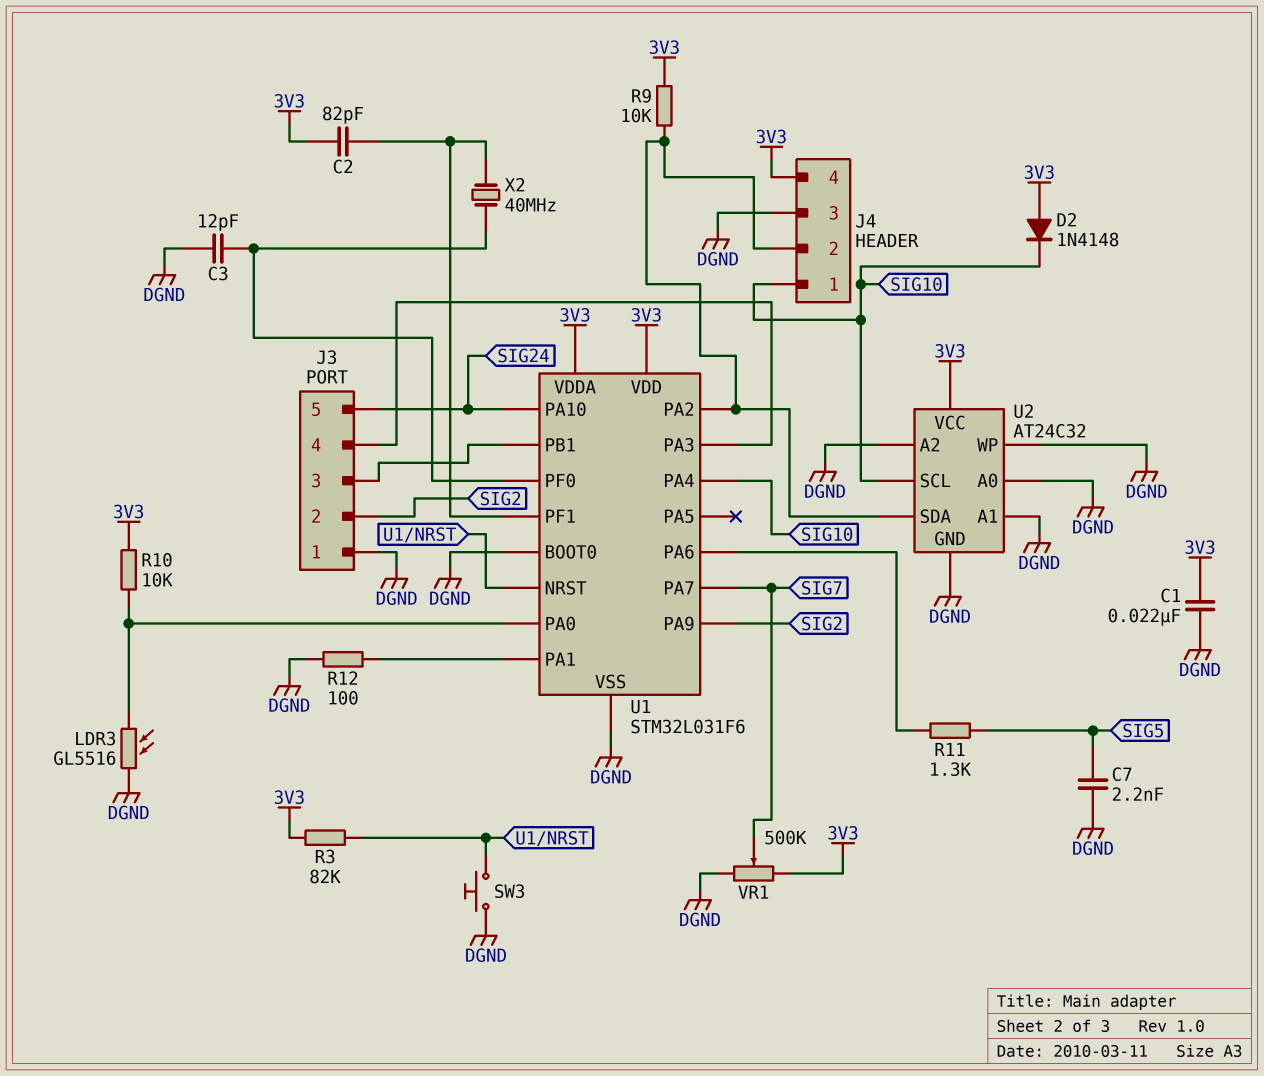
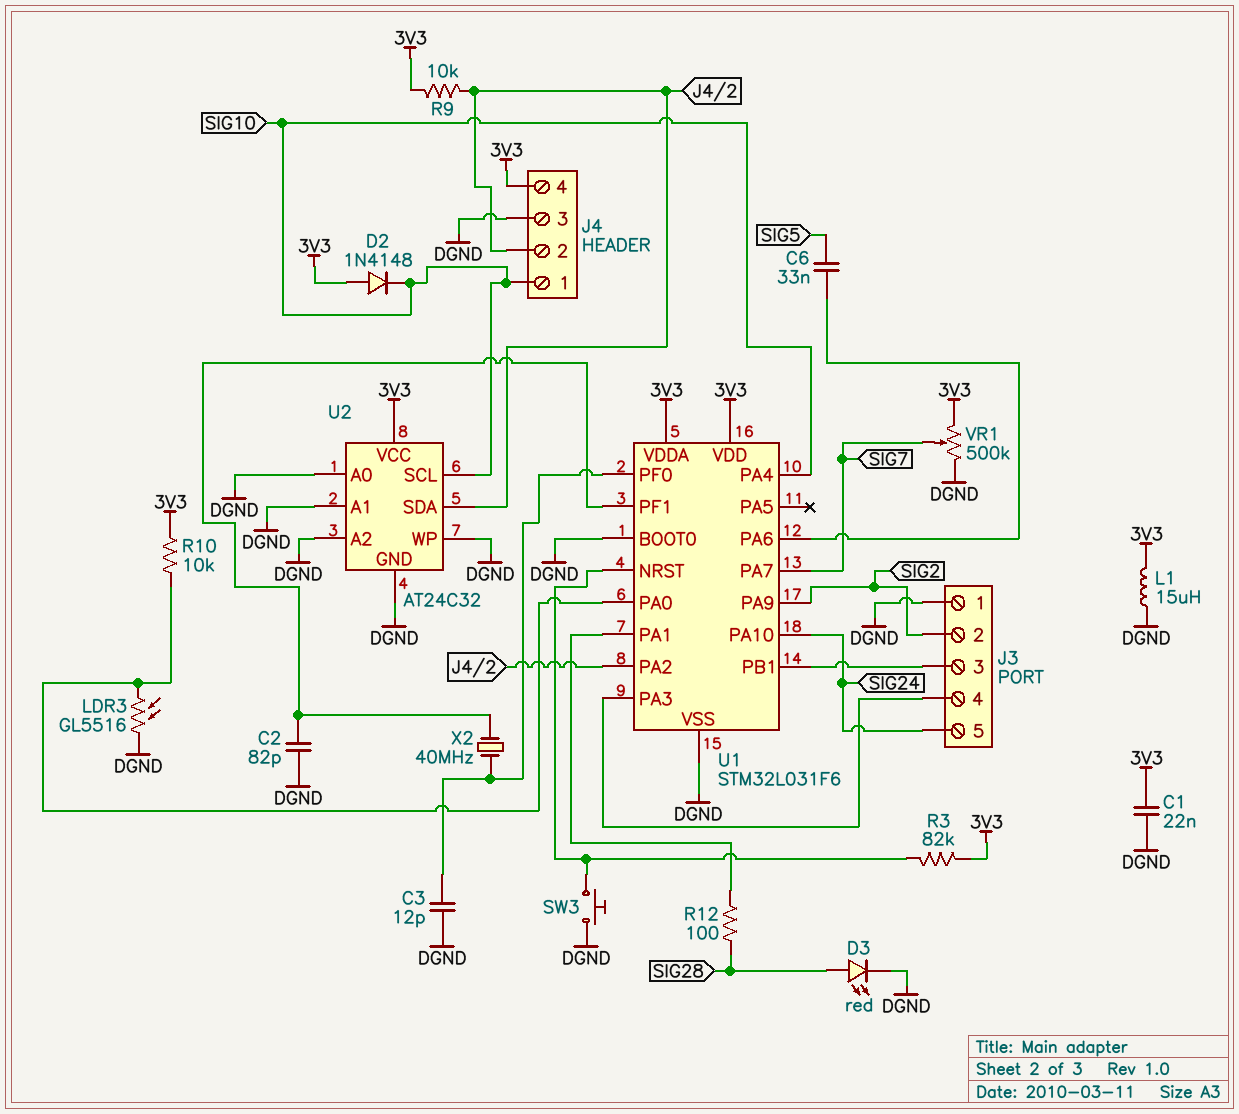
C2: 82pF (3V3, U1/PF1) -> 82pF (DGND, U1/PF1)
C6: none -> 33nF (SIG5, U1/PA6)
C7: 2.2nF (DGND, SIG5) -> none
D3: none -> LED red (A SIG28, K DGND)
L1: none -> 15uH (3V3, DGND)
R11: 1.3k (SIG5, U1/PA6) -> none
R12: 100 (DGND, U1/PA1) -> 100 (SIG28, U1/PA1)

